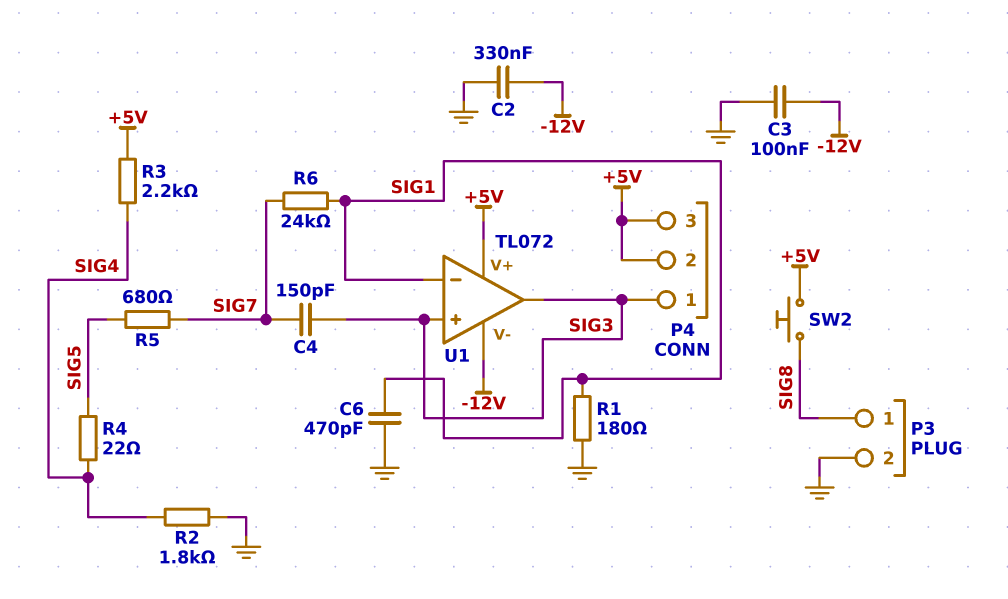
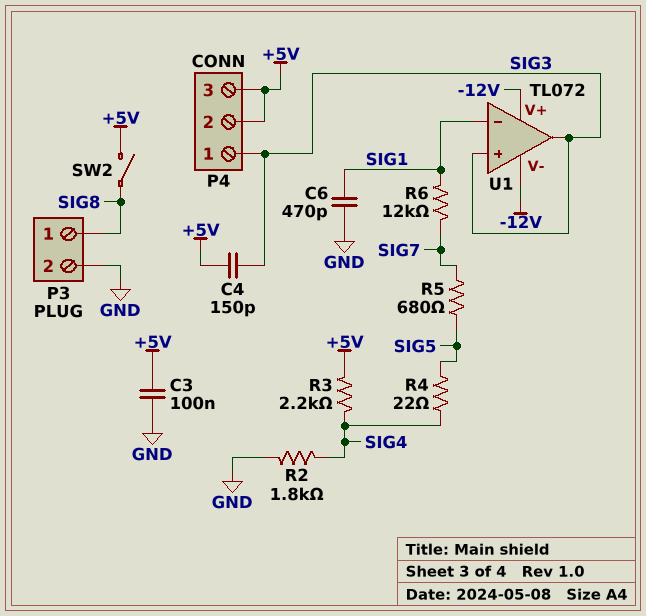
C2: 330nF (-12V, GND) -> none
C3: 100nF (-12V, GND) -> 100nF (+5V, GND)
C4: 150pF (SIG3, SIG7) -> 150pF (+5V, SIG3)
R1: 180 (GND, SIG1) -> none
R6: 24k (SIG1, SIG7) -> 12k (SIG1, SIG7)
SW2: button (+5V, SIG8) -> switch (+5V, SIG8)
U1 pin V+: +5V -> -12V

